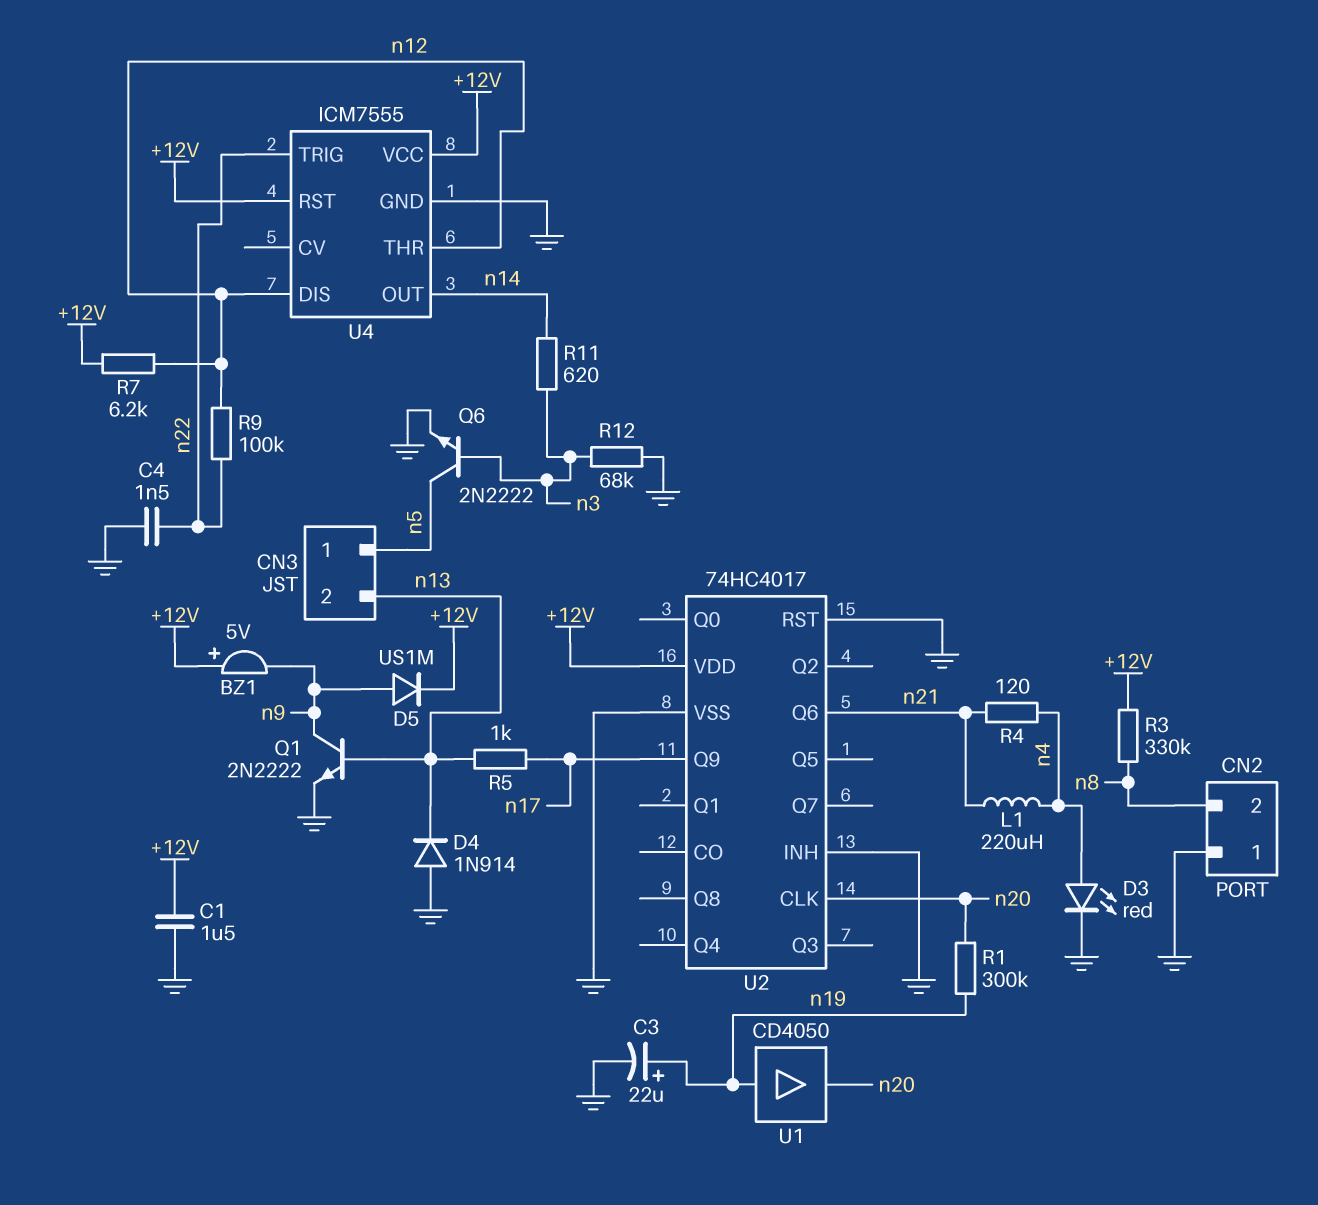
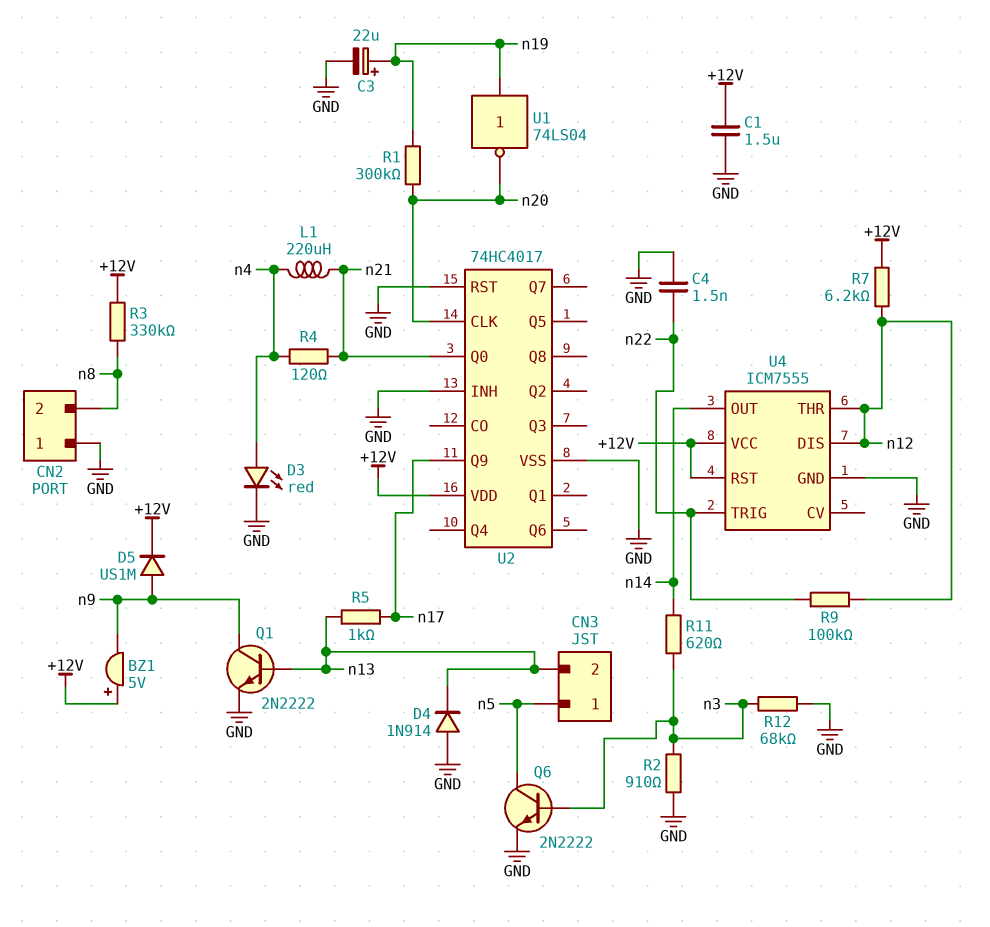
R2: none -> 910 (GND, n3)
U1: buffer CD4050 (in n19, out n20) -> NOT 74LS04 (in n19, out n20)
U2 pin Q0: none -> n21
U2 pin Q6: n21 -> none

